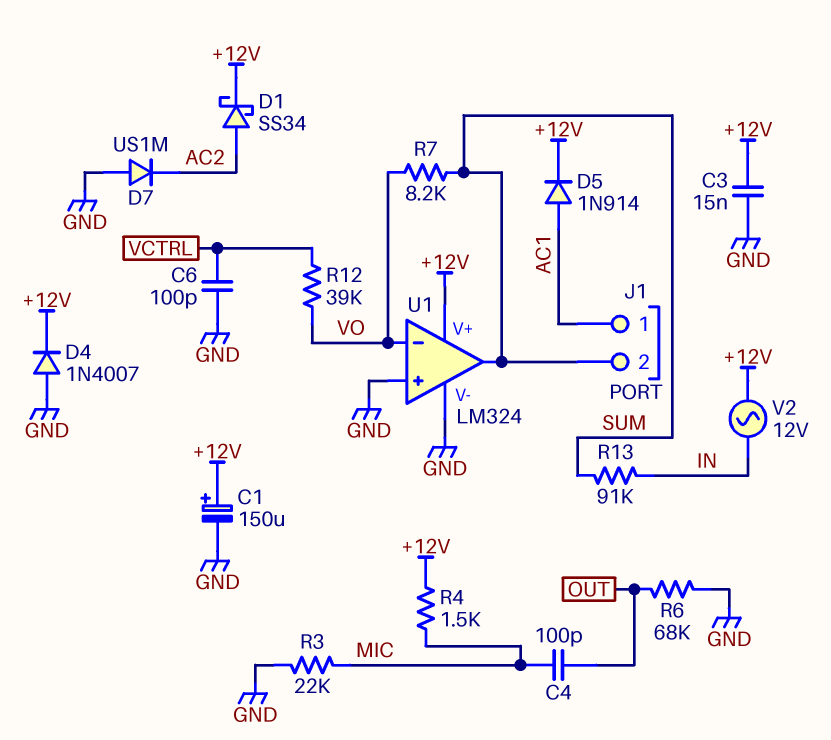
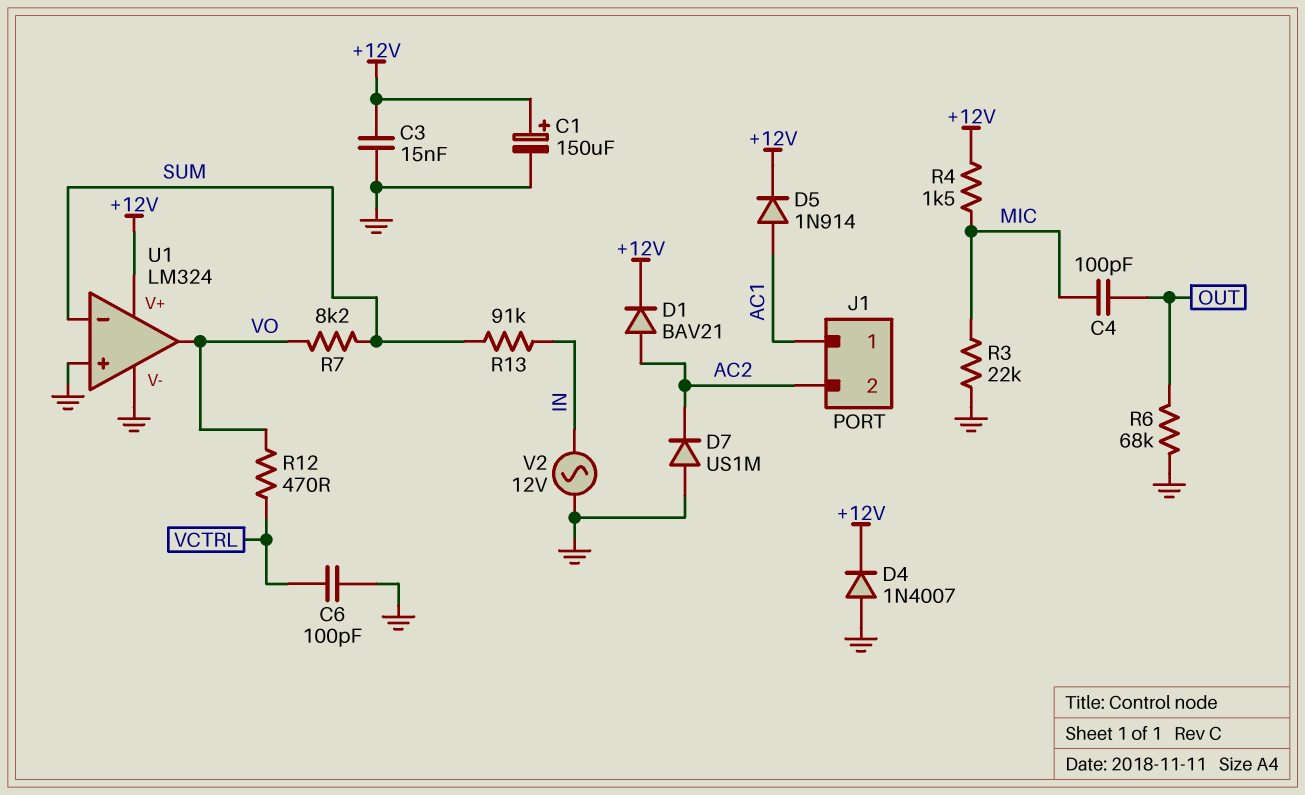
D1: schottky SS34 (A AC2, K +12V) -> diode BAV21 (A AC2, K +12V)
J1 pin 2: SUM -> AC2
R12: 39k (VCTRL, VO) -> 470 (VCTRL, VO)
U1 pin in-: VO -> SUM
U1 pin out: SUM -> VO
V2: AC 12V (+12V, IN) -> AC 12V (GND, IN)

